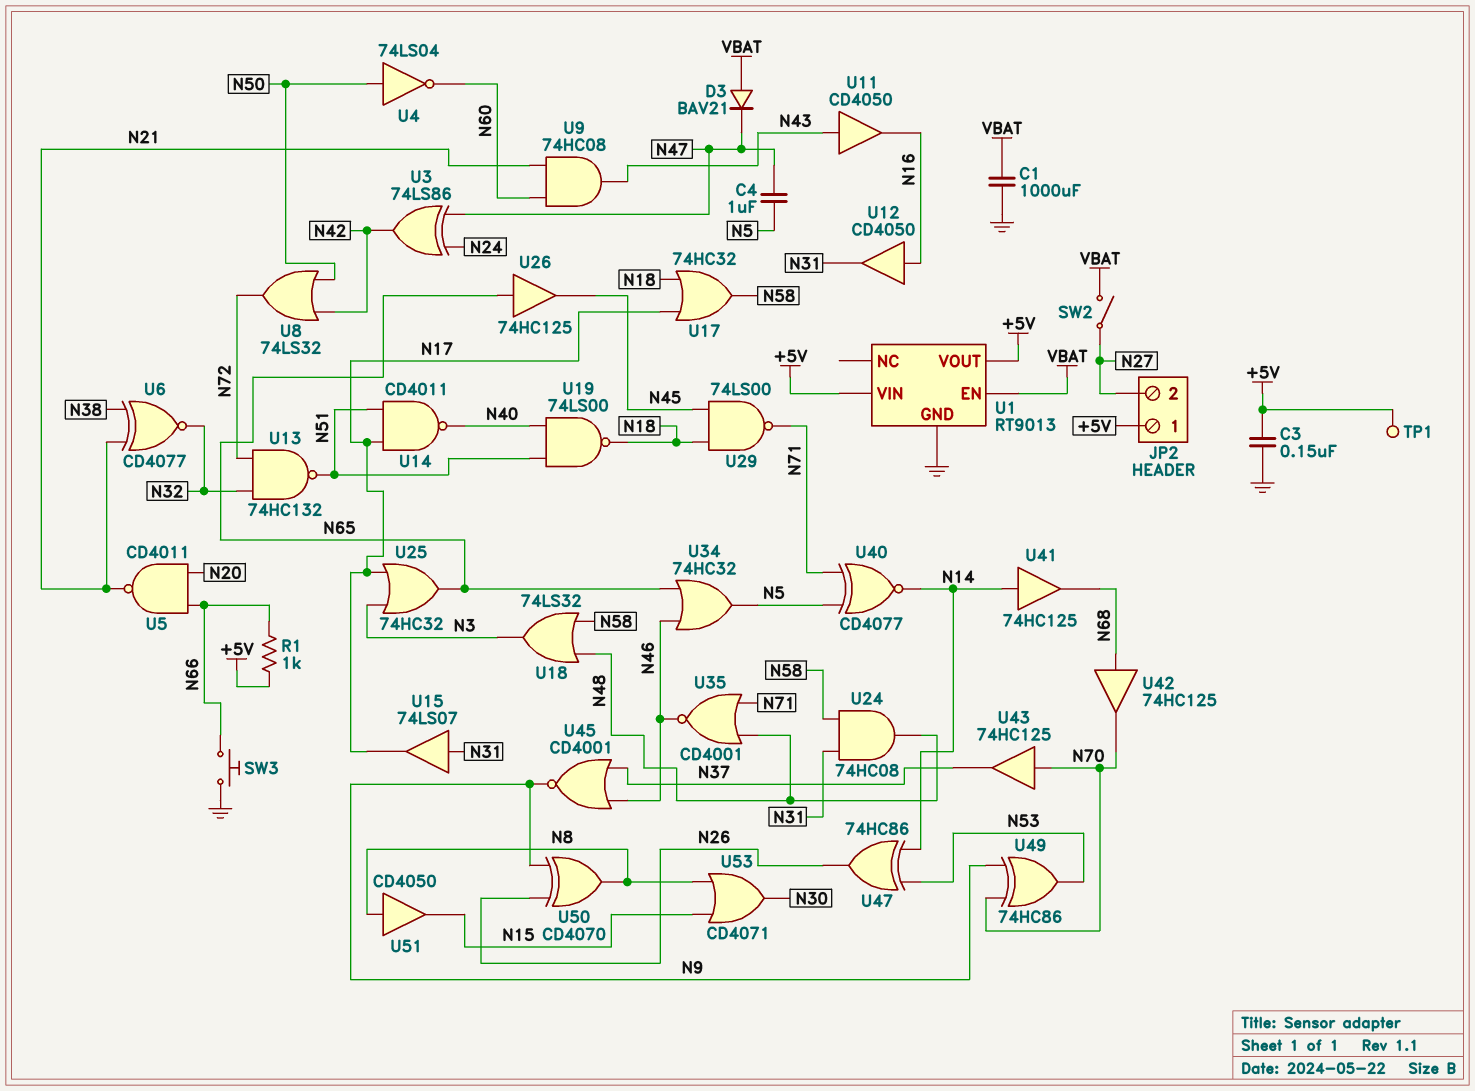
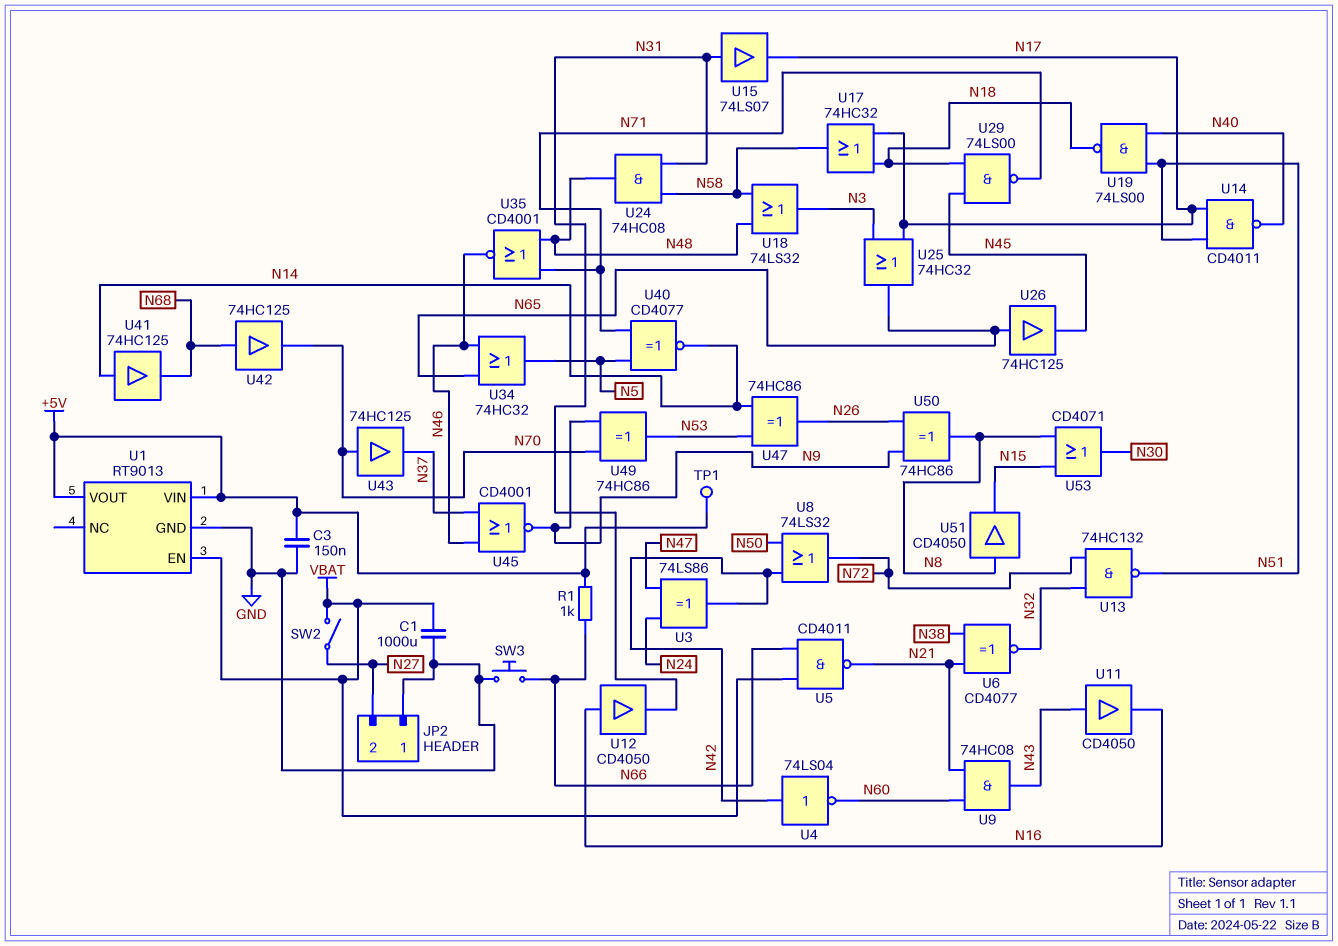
C4: 1uF (N5, N47) -> none
D3: diode BAV21 (A VBAT, K N47) -> none
JP2 pin 1: +5V -> GND
U4: NOT 74LS04 (in N50, out N60) -> NOT 74LS04 (in N42, out N60)
U5: NAND CD4011 (in N20, in N66, out N21) -> NAND CD4011 (in N66, in VBAT, out N21)
U50: XOR CD4070 (in N9, in N26, out N8) -> XOR 74HC86 (in N9, in N26, out N8)

